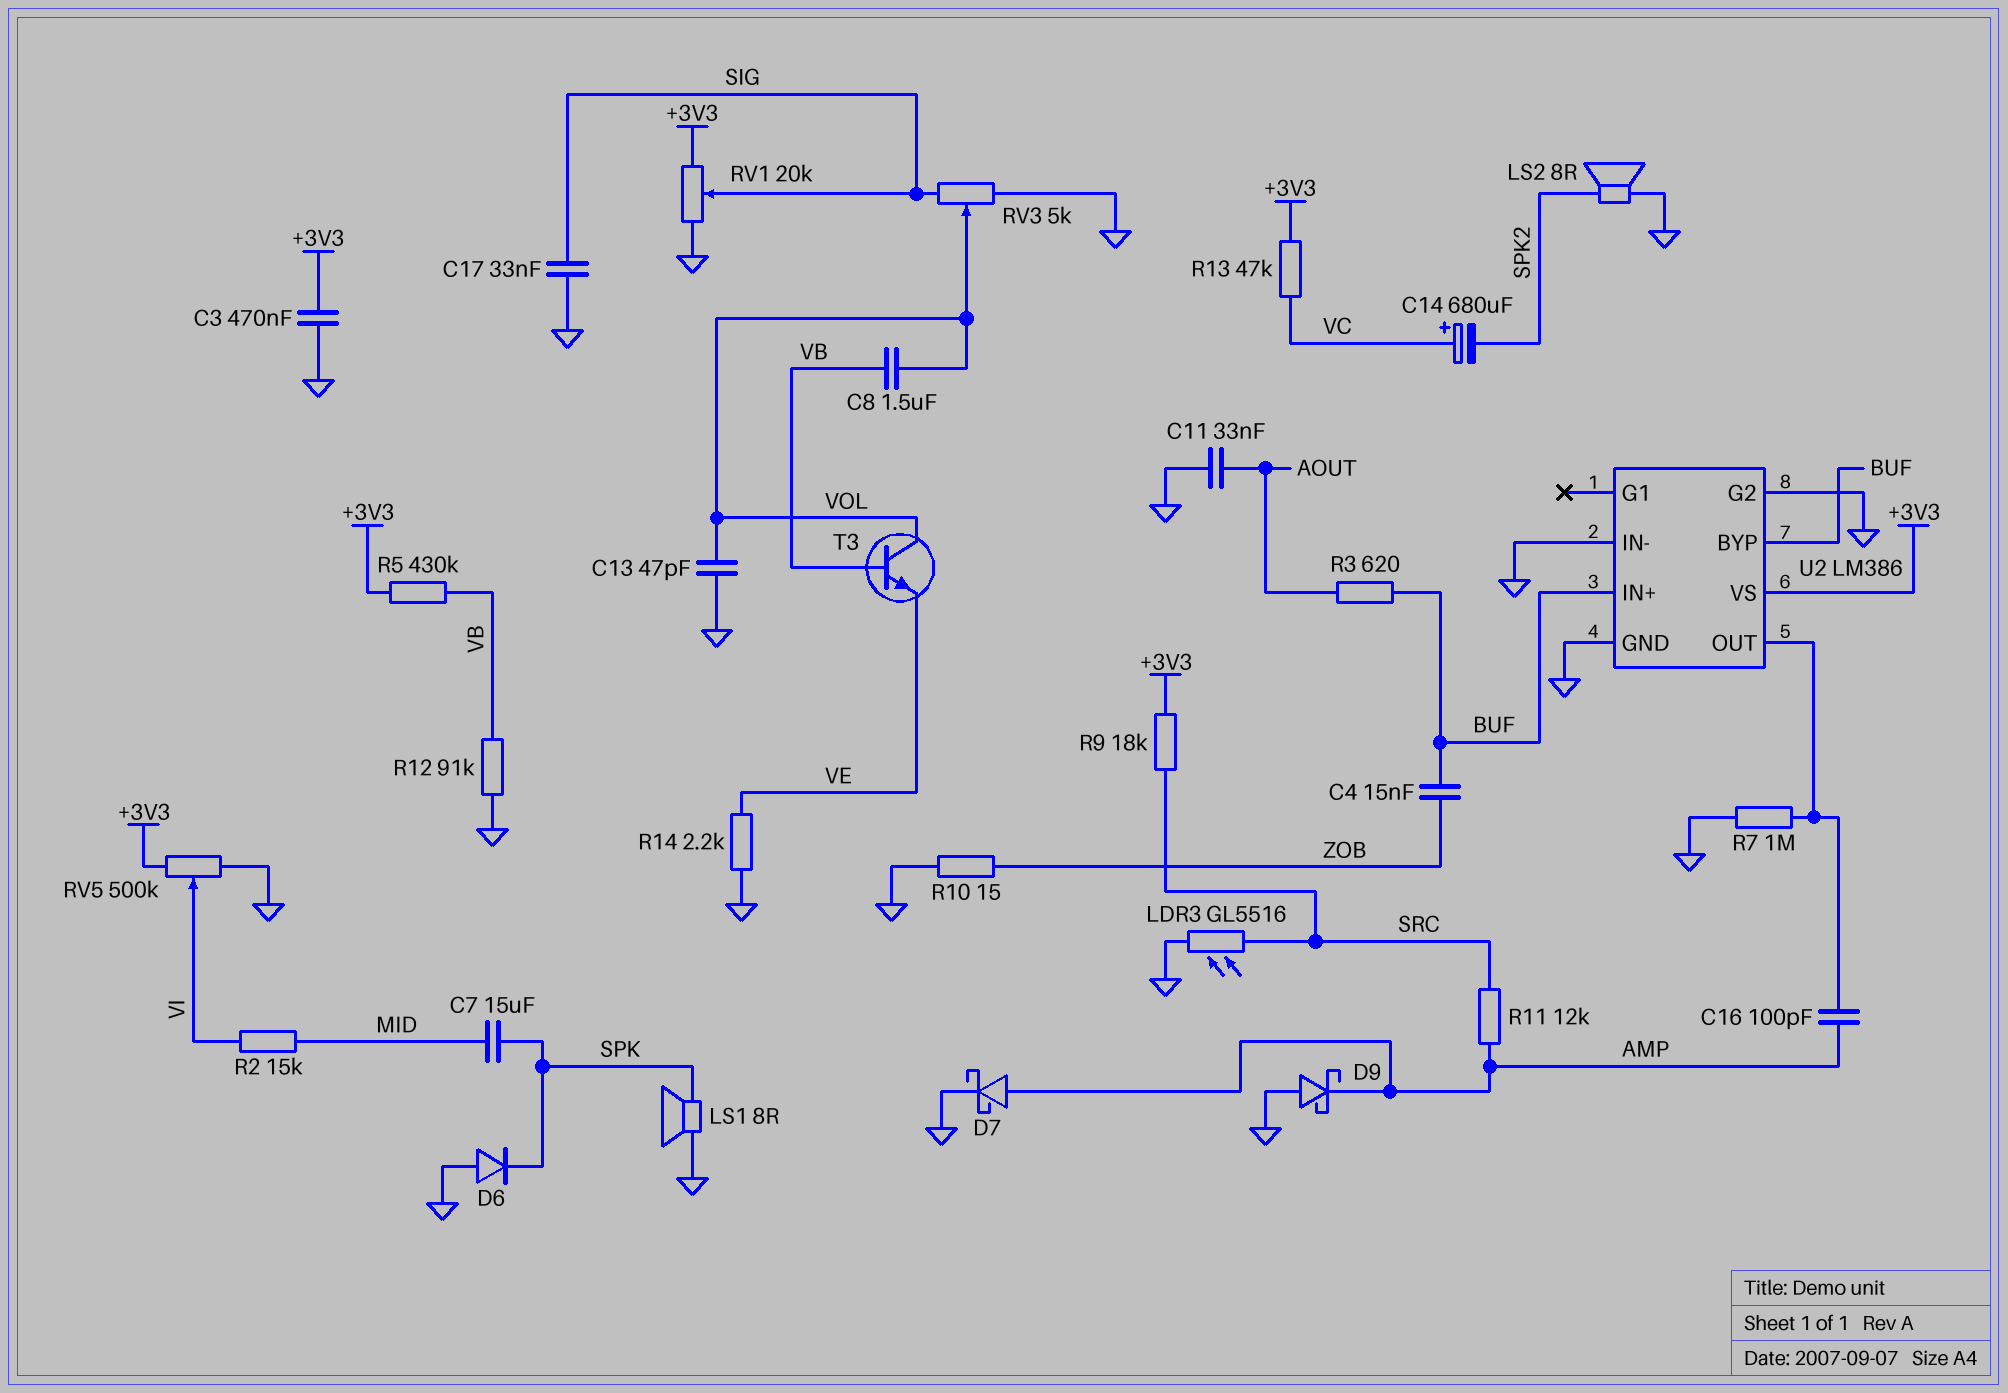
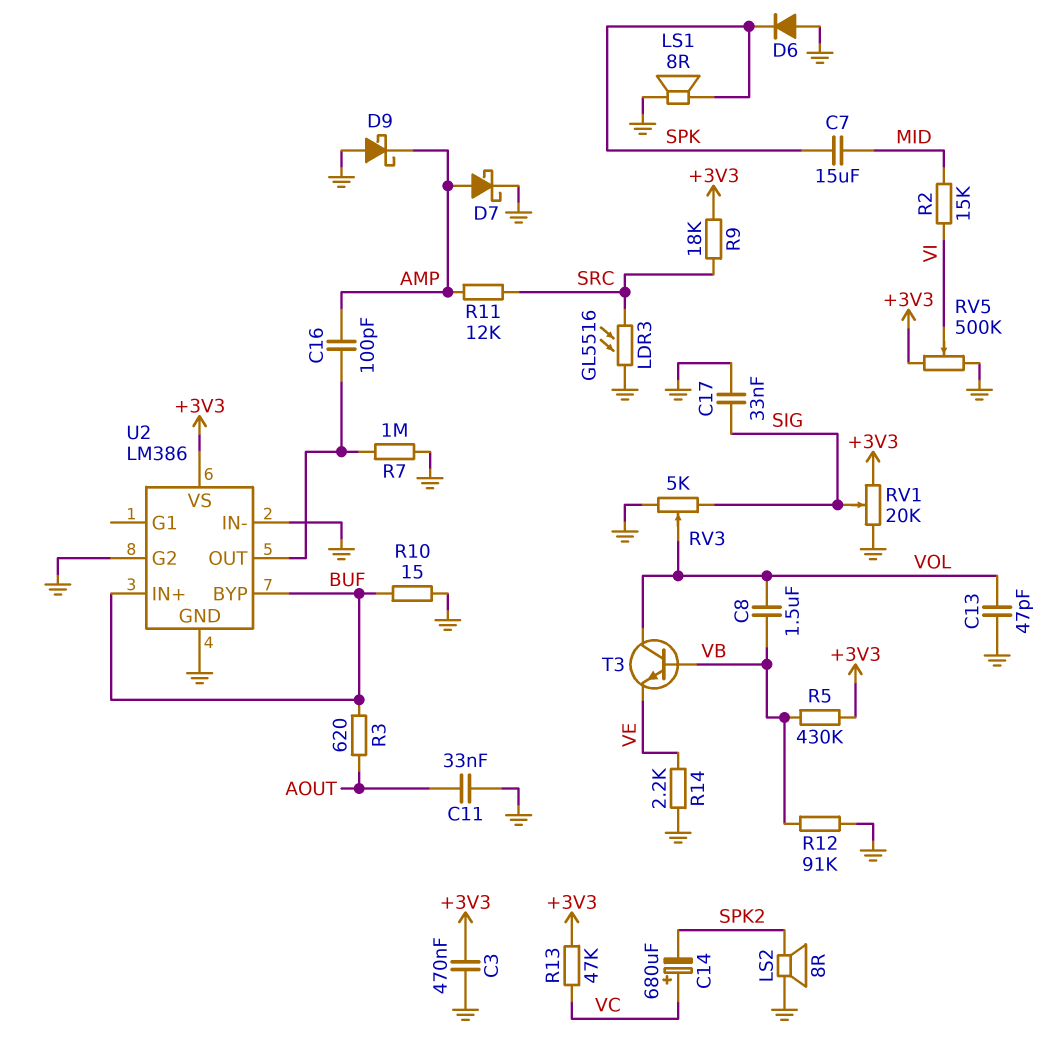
C4: 15nF (BUF, ZOB) -> none
R10: 15 (GND, ZOB) -> 15 (BUF, GND)

